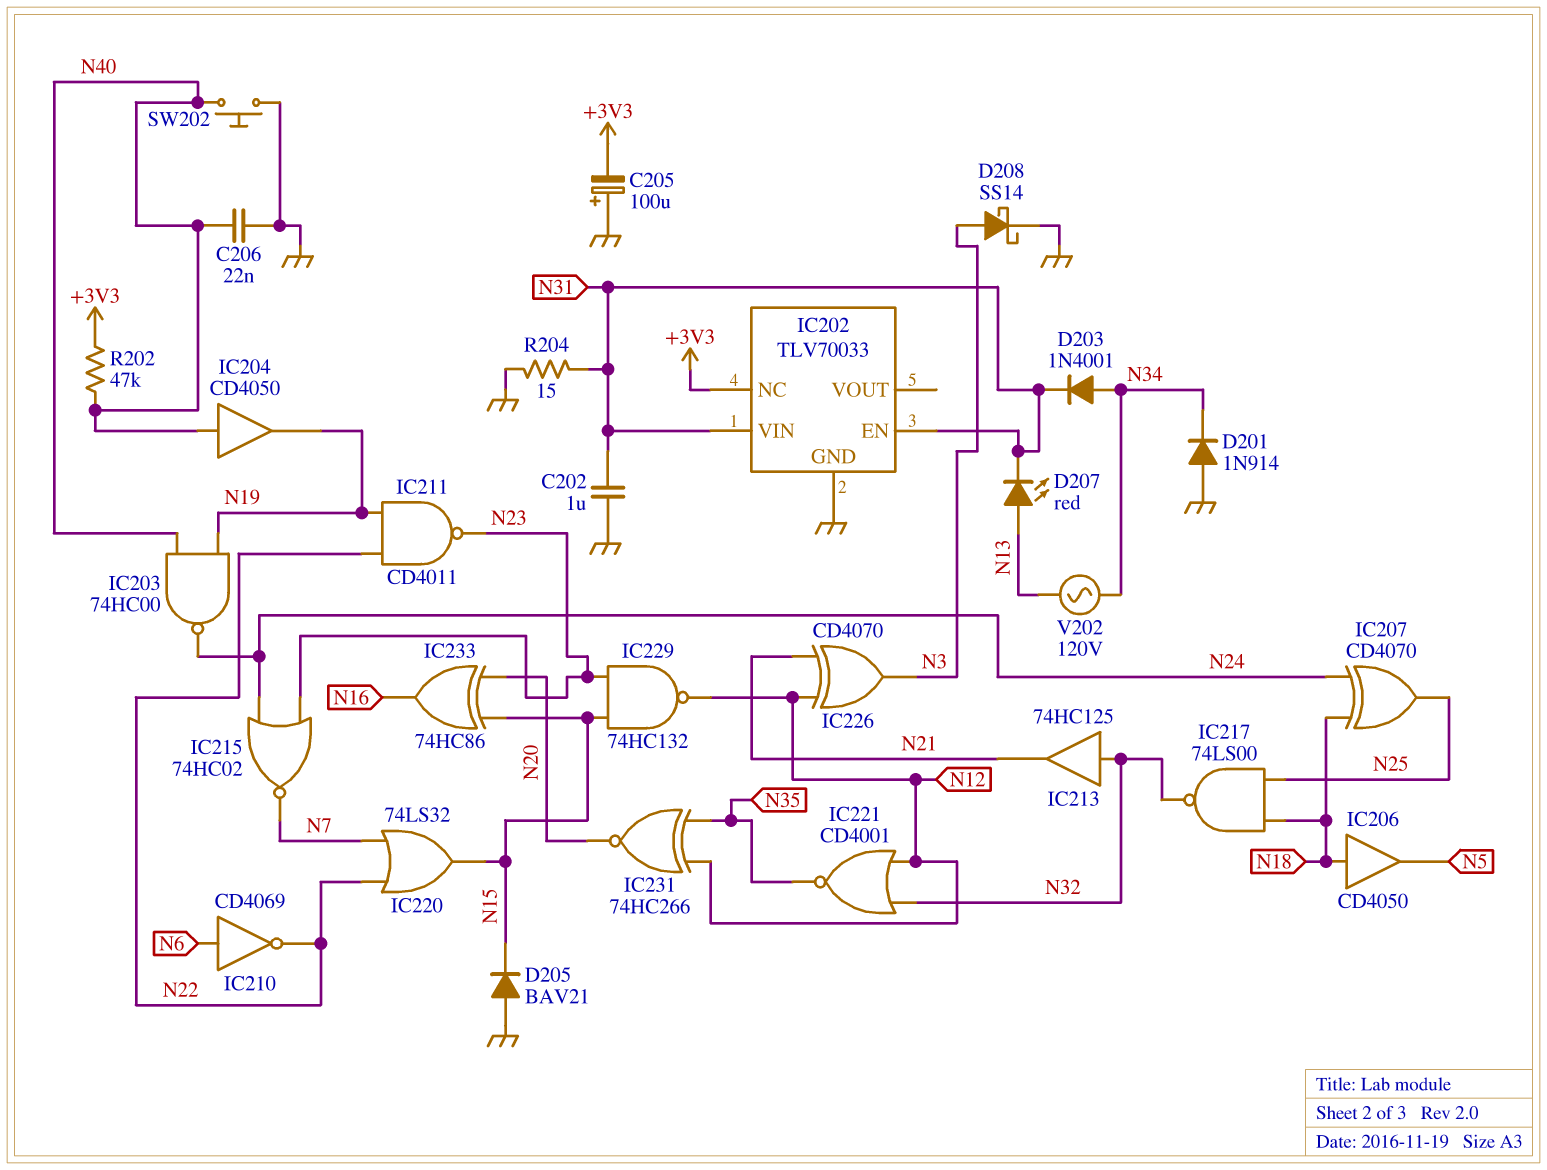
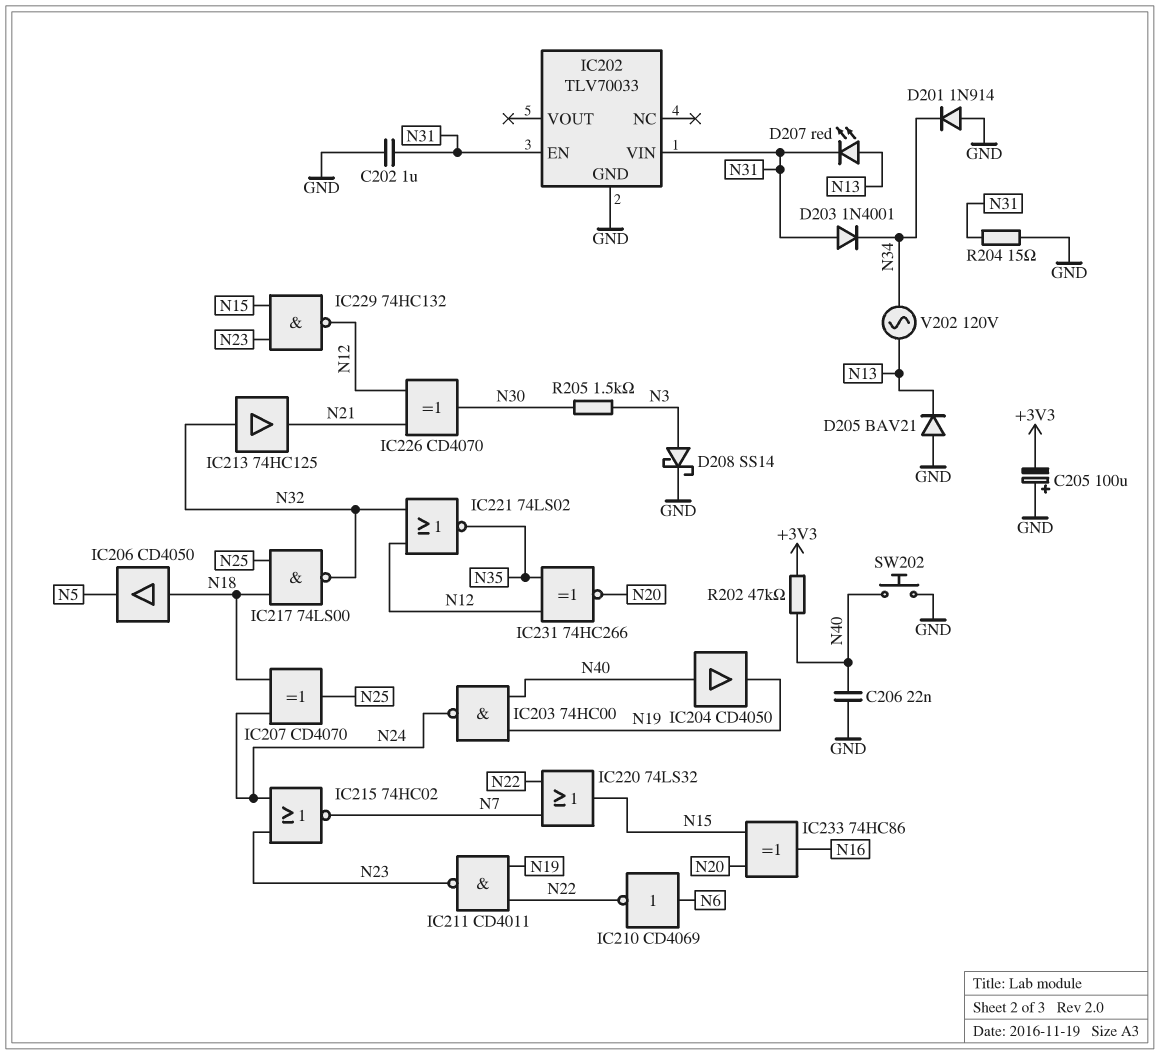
D203: diode 1N4001 (A N34, K N31) -> diode 1N4001 (A N31, K N34)
D205: diode BAV21 (A GND, K N15) -> diode BAV21 (A GND, K N13)
IC202 pin NC: +3V3 -> none
IC221: NOR CD4001 (in N12, in N32, out N35) -> NOR 74LS02 (in N12, in N32, out N35)
IC226: XOR CD4070 (in N12, in N21, out N3) -> XOR CD4070 (in N12, in N21, out N30)
R205: none -> 1.5k (N3, N30)

